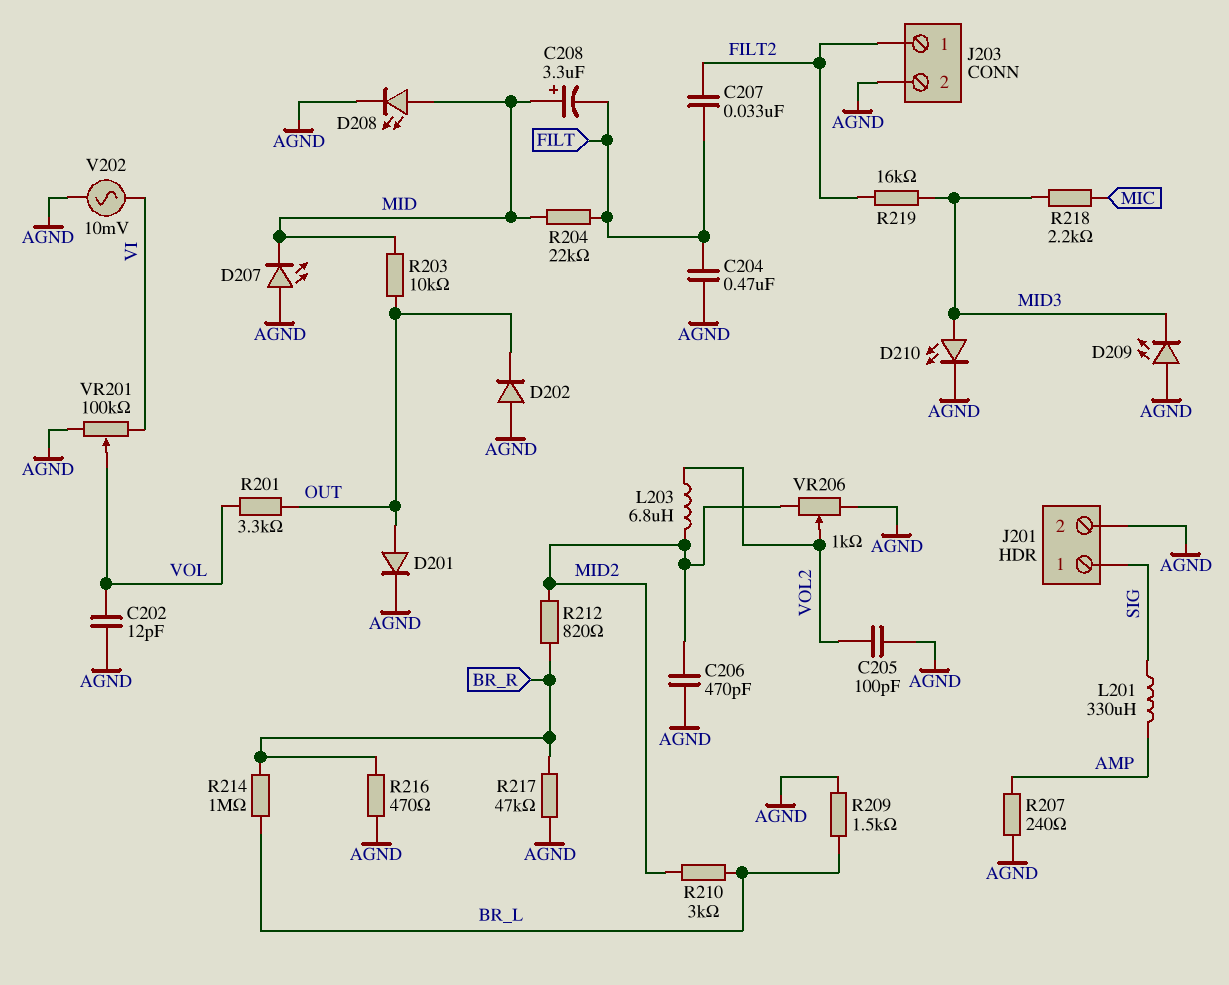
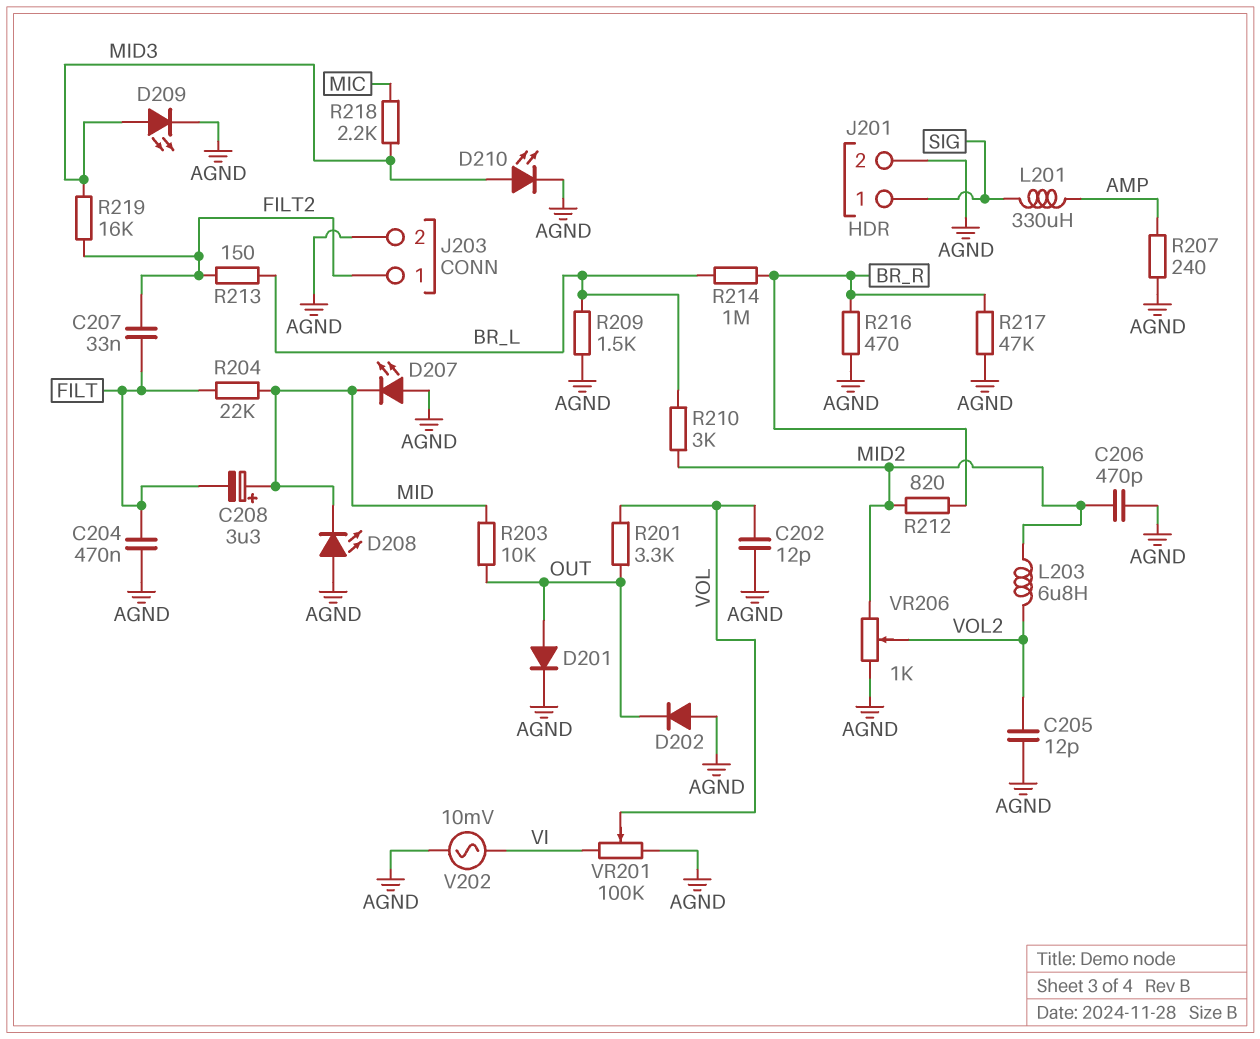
C205: 100pF (AGND, VOL2) -> 12pF (AGND, VOL2)
D208: LED (A MID, K AGND) -> LED (A AGND, K MID)
D209: LED (A AGND, K MID3) -> LED (A MID3, K AGND)
R213: none -> 150 (BR_L, FILT2)

